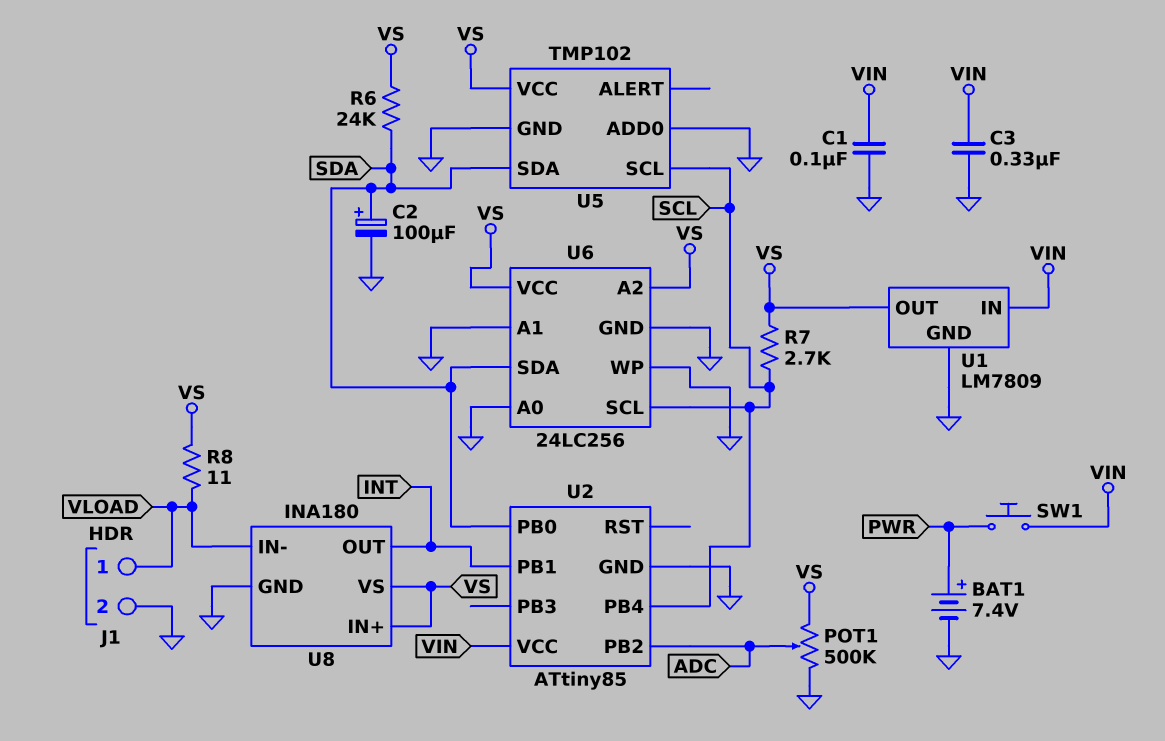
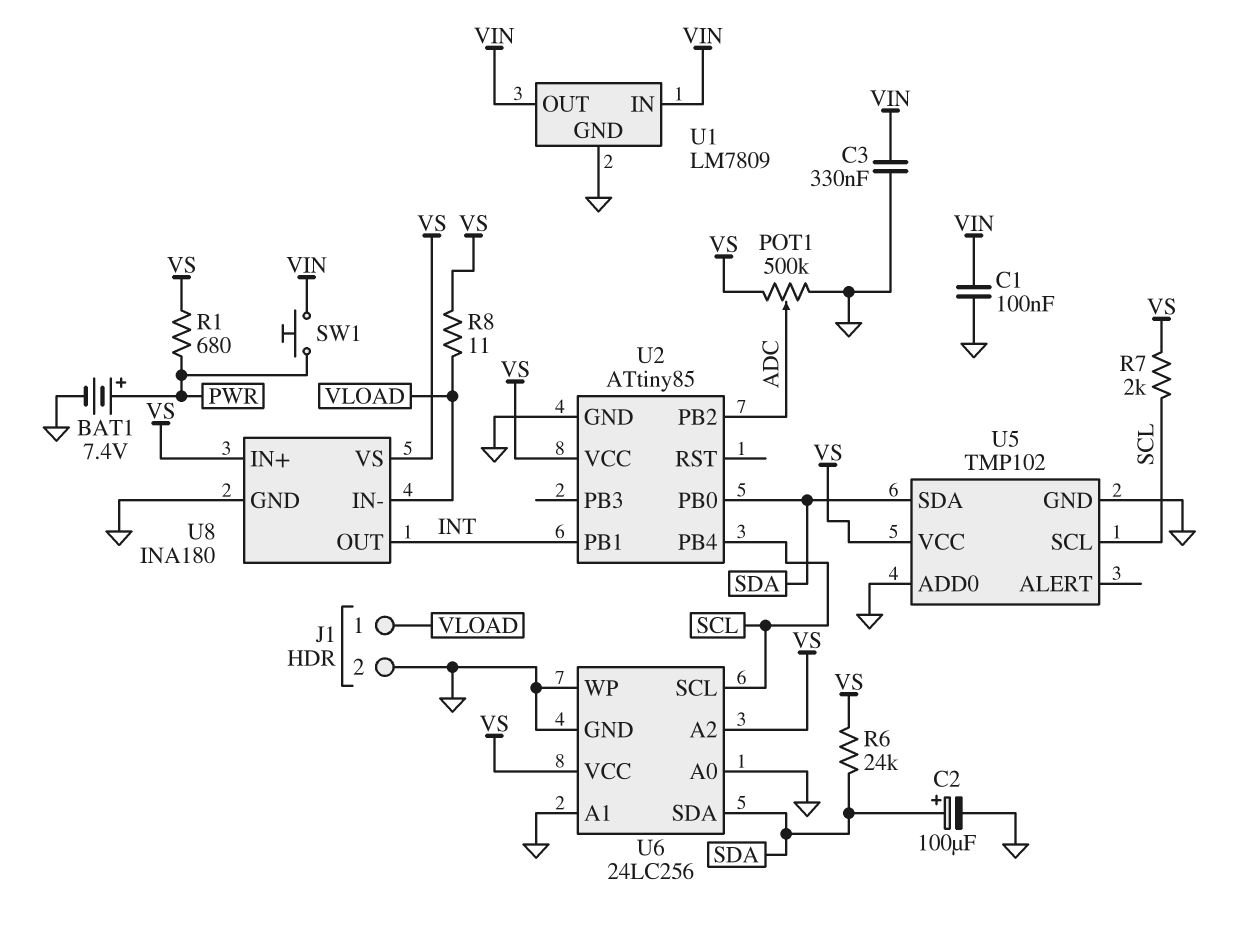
R1: none -> 680 (PWR, VS)
R7: 2.7k (SCL, VS) -> 2k (SCL, VS)
U1 pin OUT: VS -> VIN
U2 pin VCC: VIN -> VS

